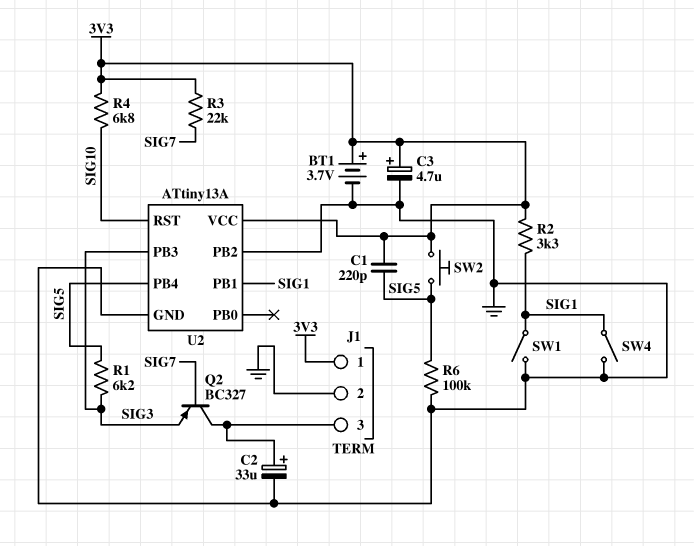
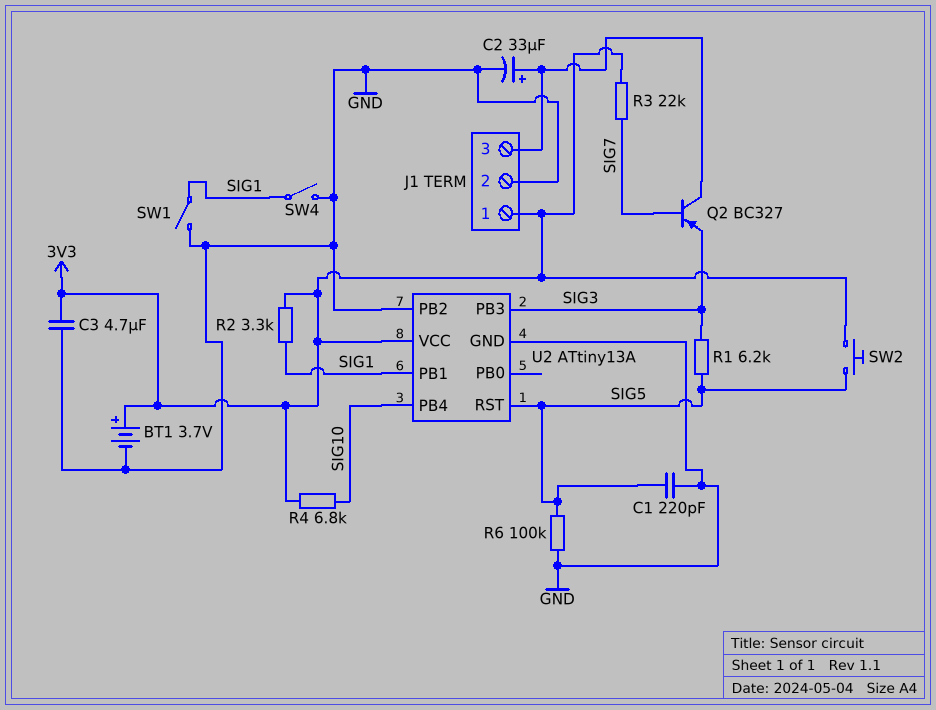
C1: 220pF (3V3, SIG5) -> 220pF (GND, SIG5)
C3: 4.7uF (plus 3V3, minus GND) -> 4.7uF (3V3, GND)
U2 pin PB4: SIG5 -> SIG10
U2 pin RST: SIG10 -> SIG5

